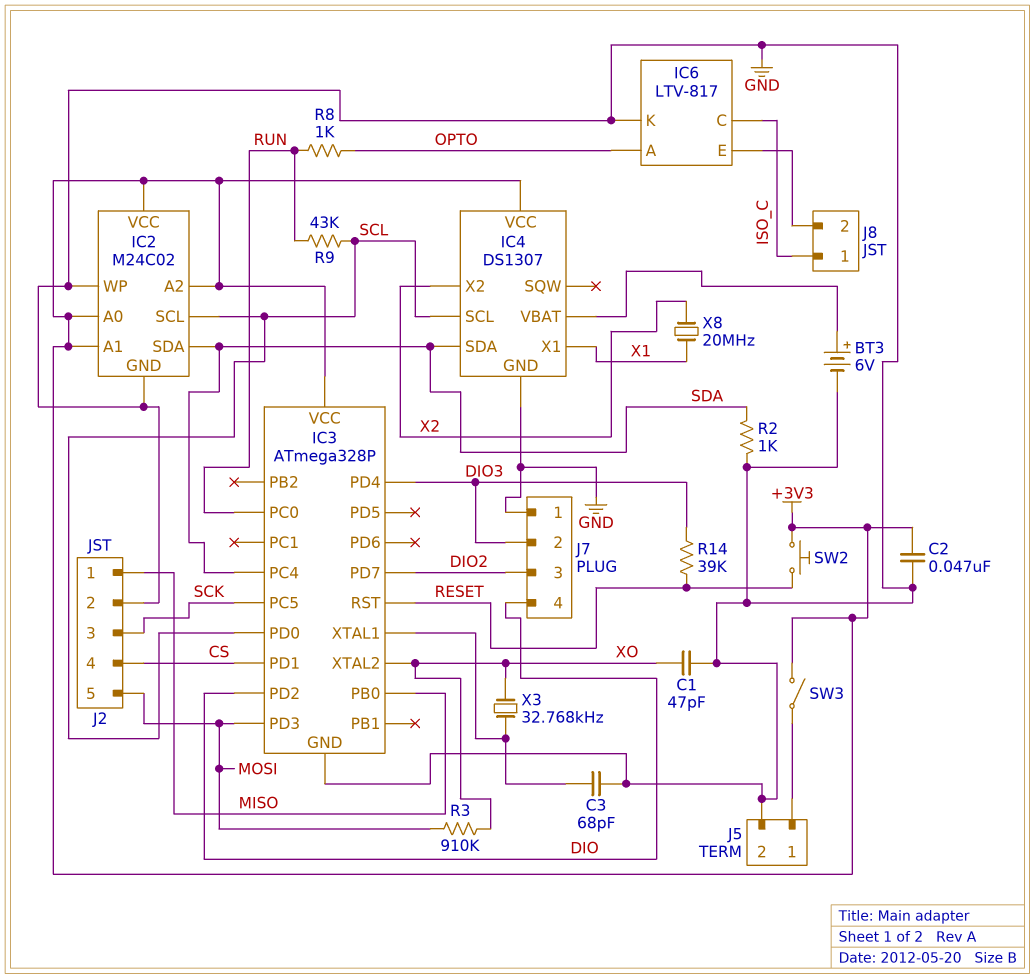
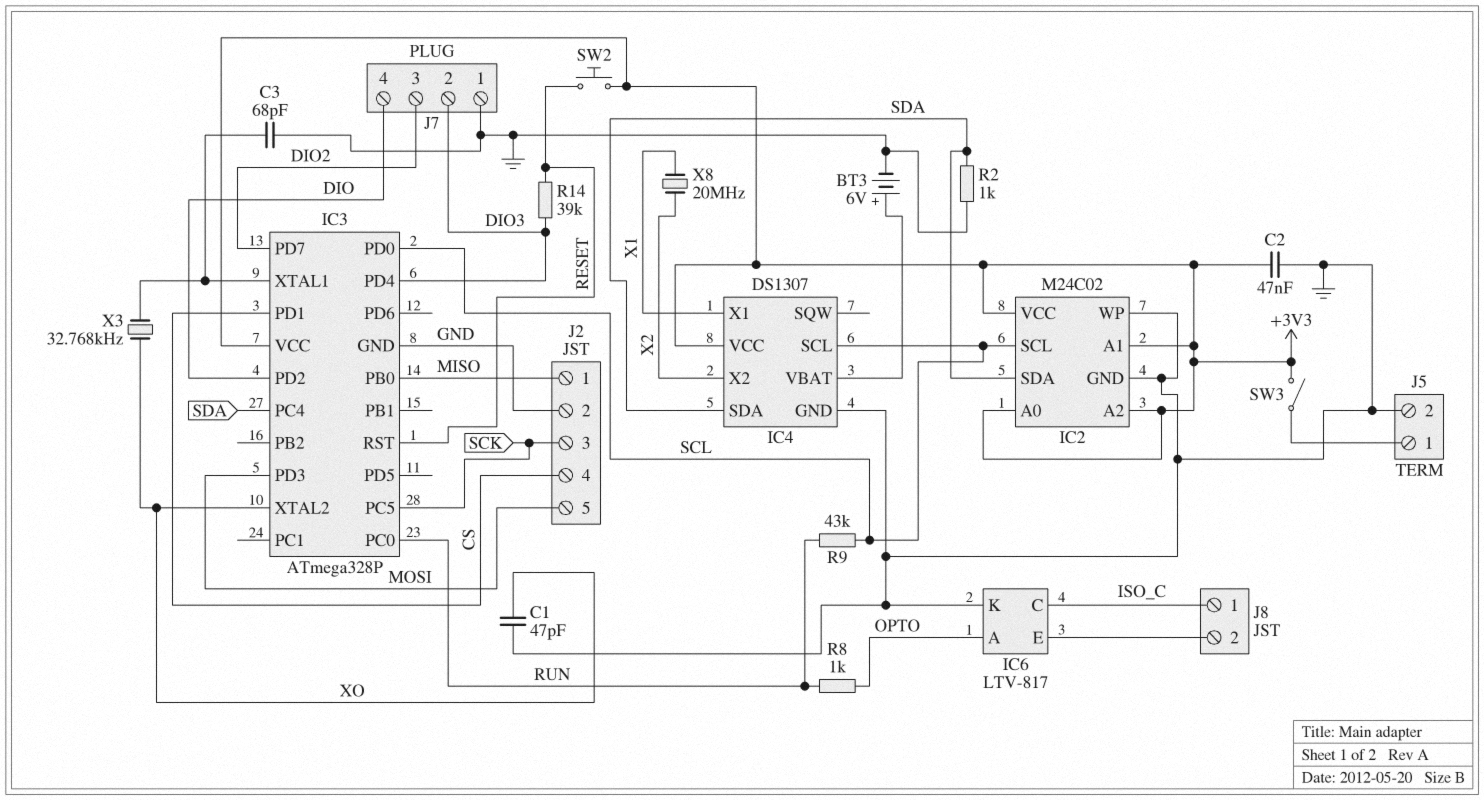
R3: 910k (MOSI, XO) -> none

